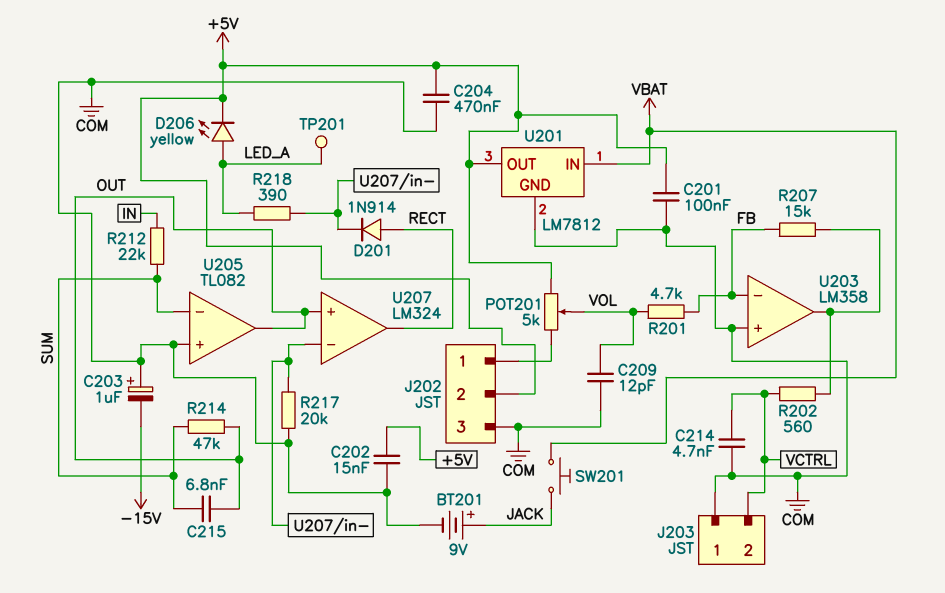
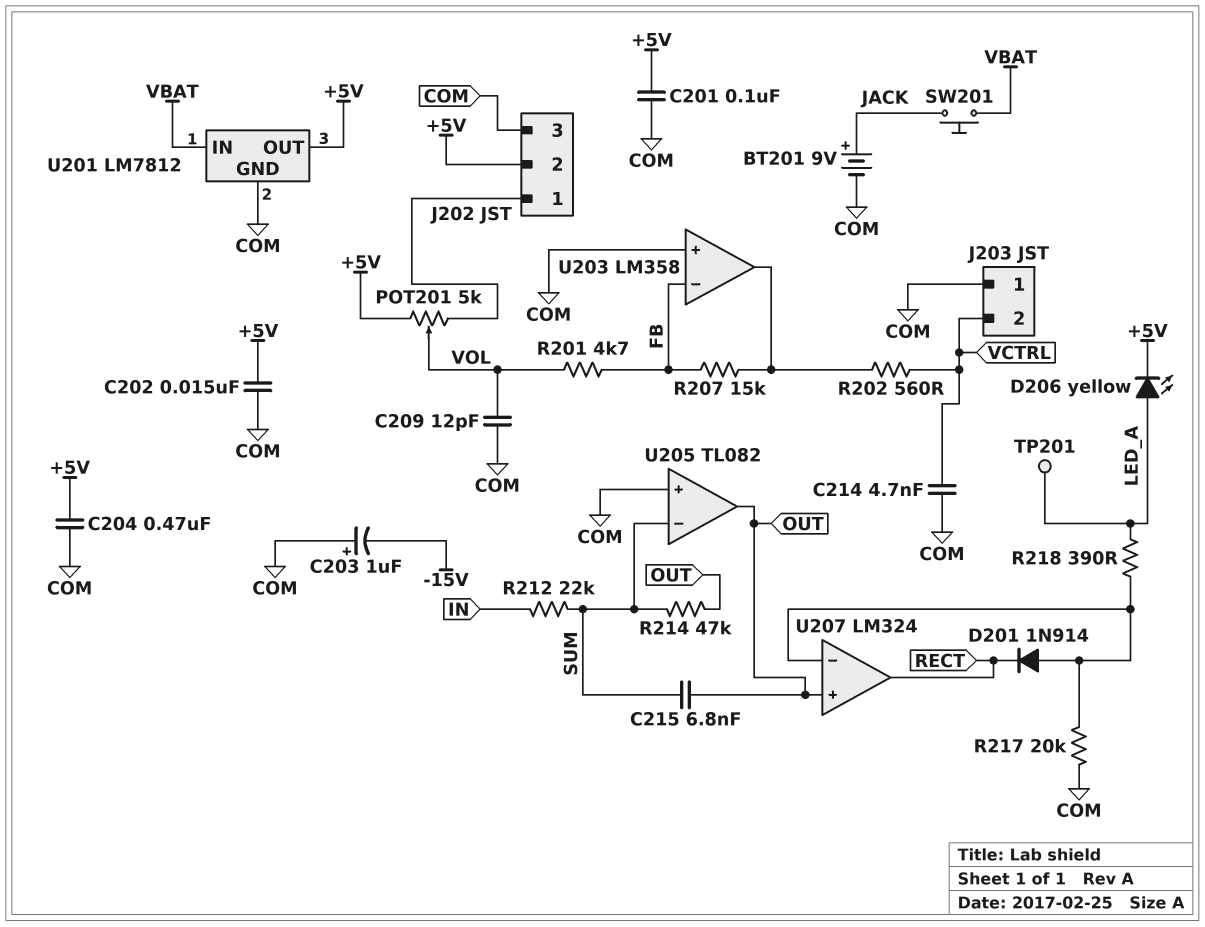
D201: diode 1N914 (A RECT, K U207/in-) -> diode 1N914 (A U207/in-, K RECT)

